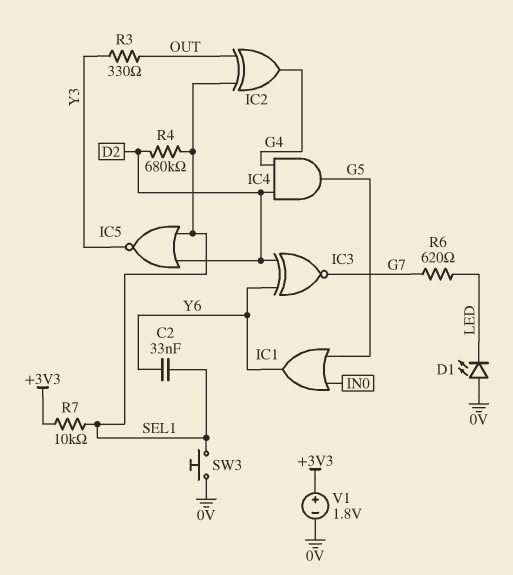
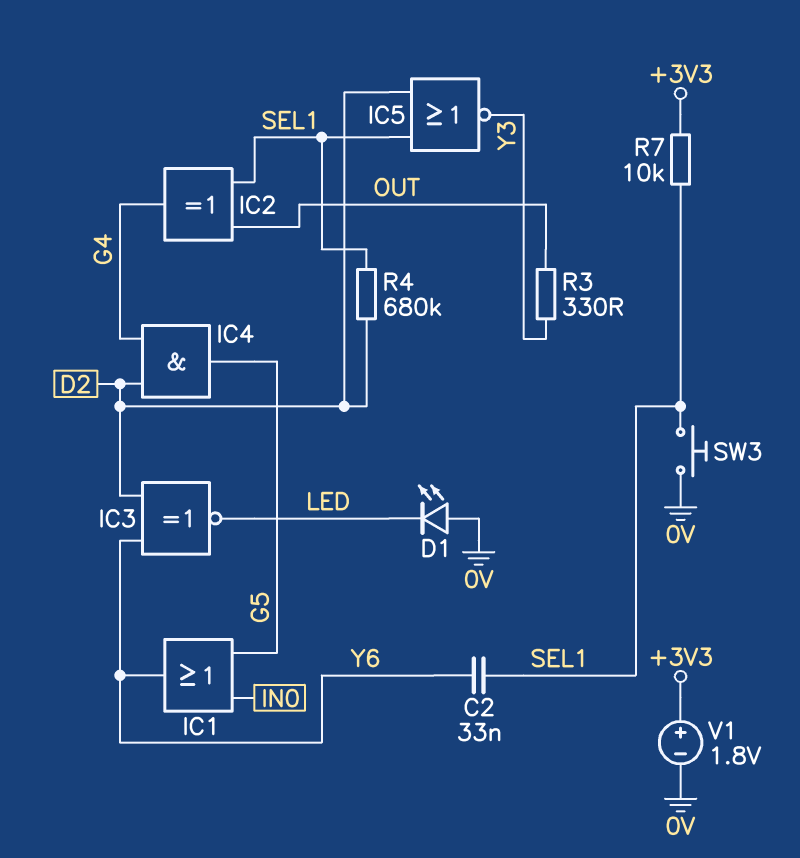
IC3: XNOR (in D2, in Y6, out G7) -> XNOR (in D2, in Y6, out LED)
R6: 620 (G7, LED) -> none

